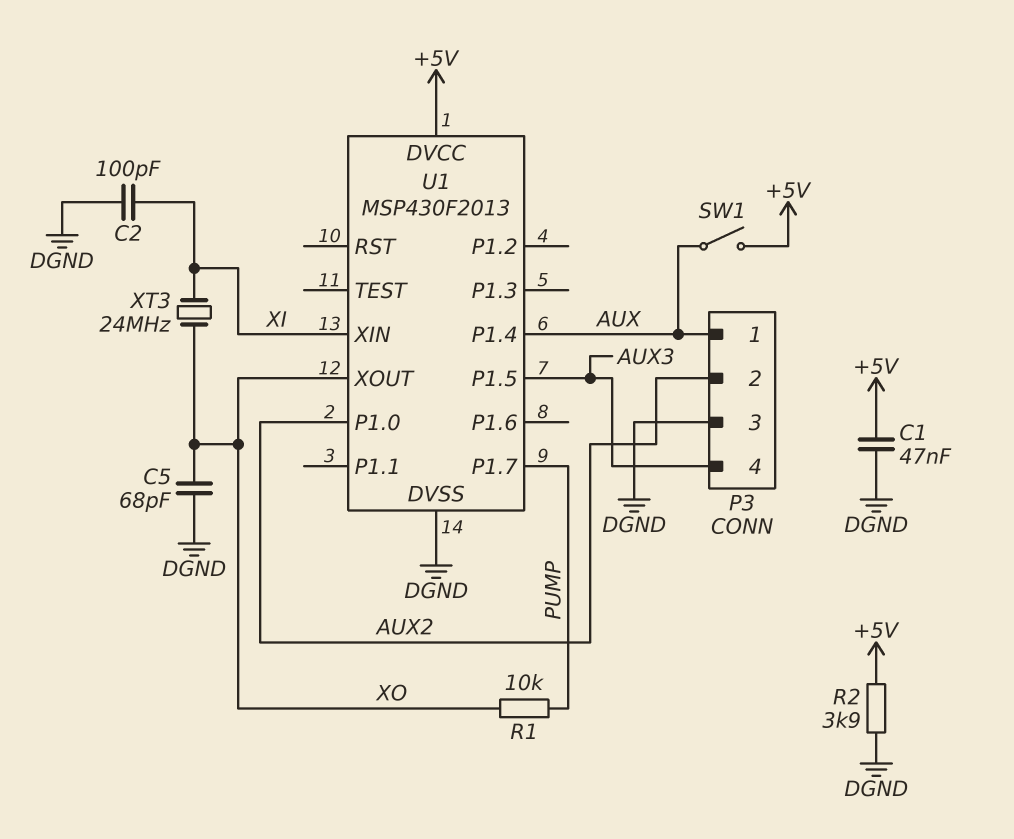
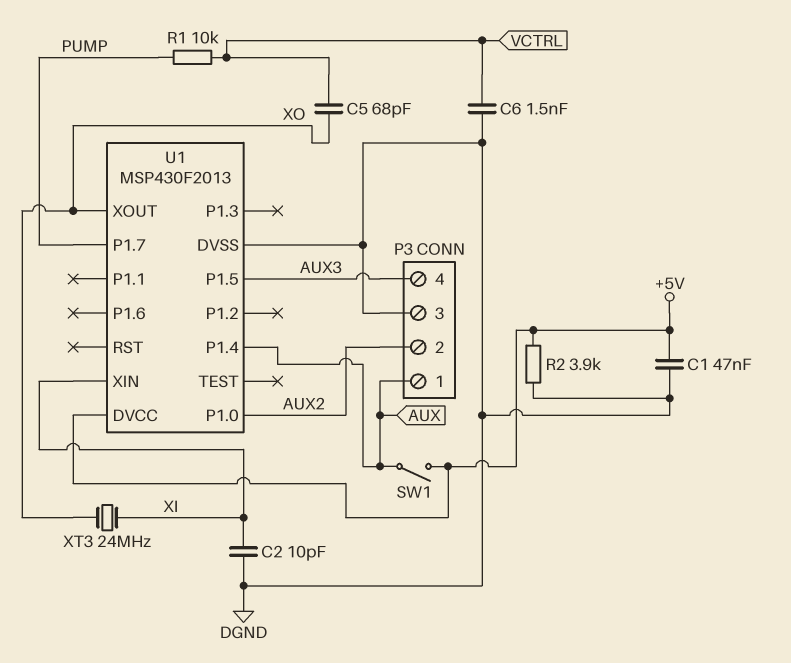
C2: 100pF (DGND, XI) -> 10pF (DGND, XI)
C5: 68pF (DGND, XO) -> 68pF (VCTRL, XO)
C6: none -> 1.5nF (DGND, VCTRL)
R1: 10k (PUMP, XO) -> 10k (PUMP, VCTRL)

